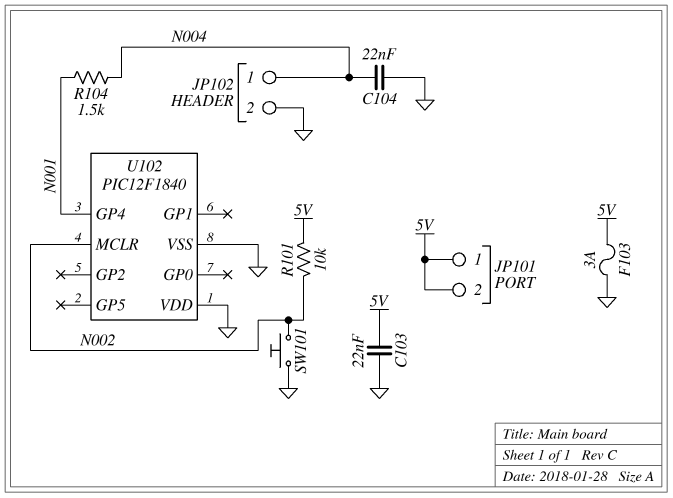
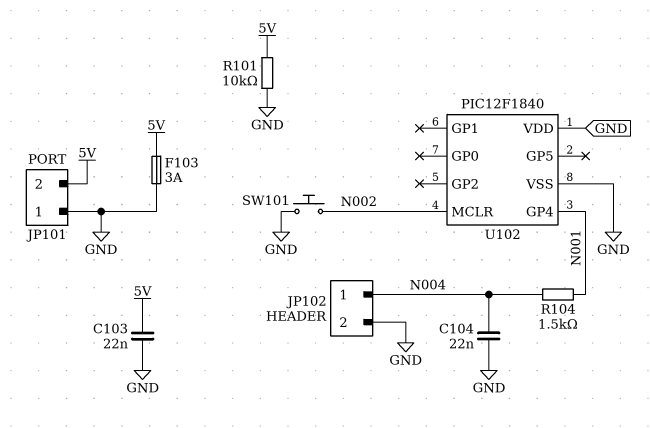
JP101 pin 1: 5V -> GND
R101: 10k (5V, N002) -> 10k (5V, GND)

